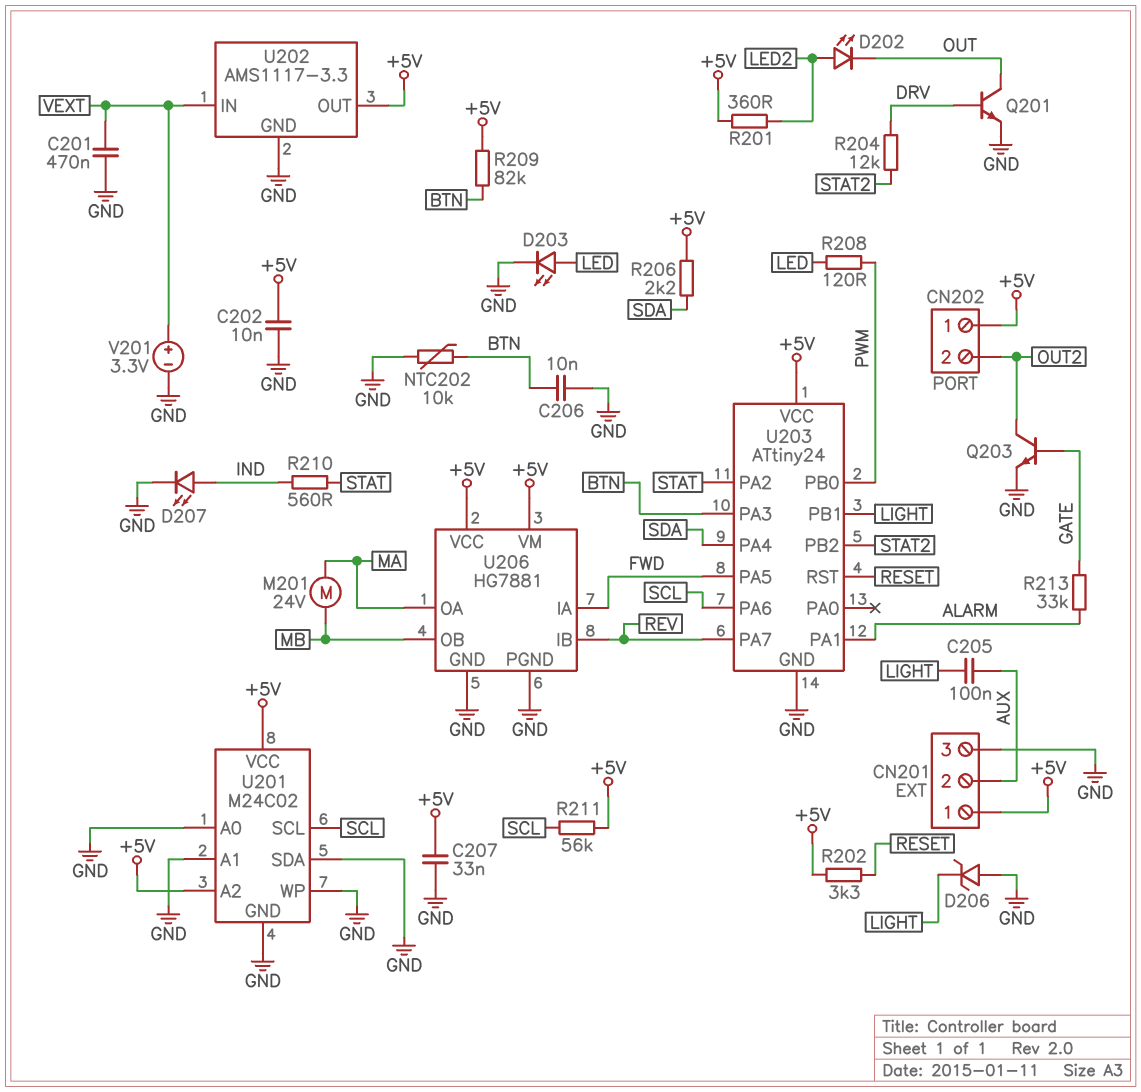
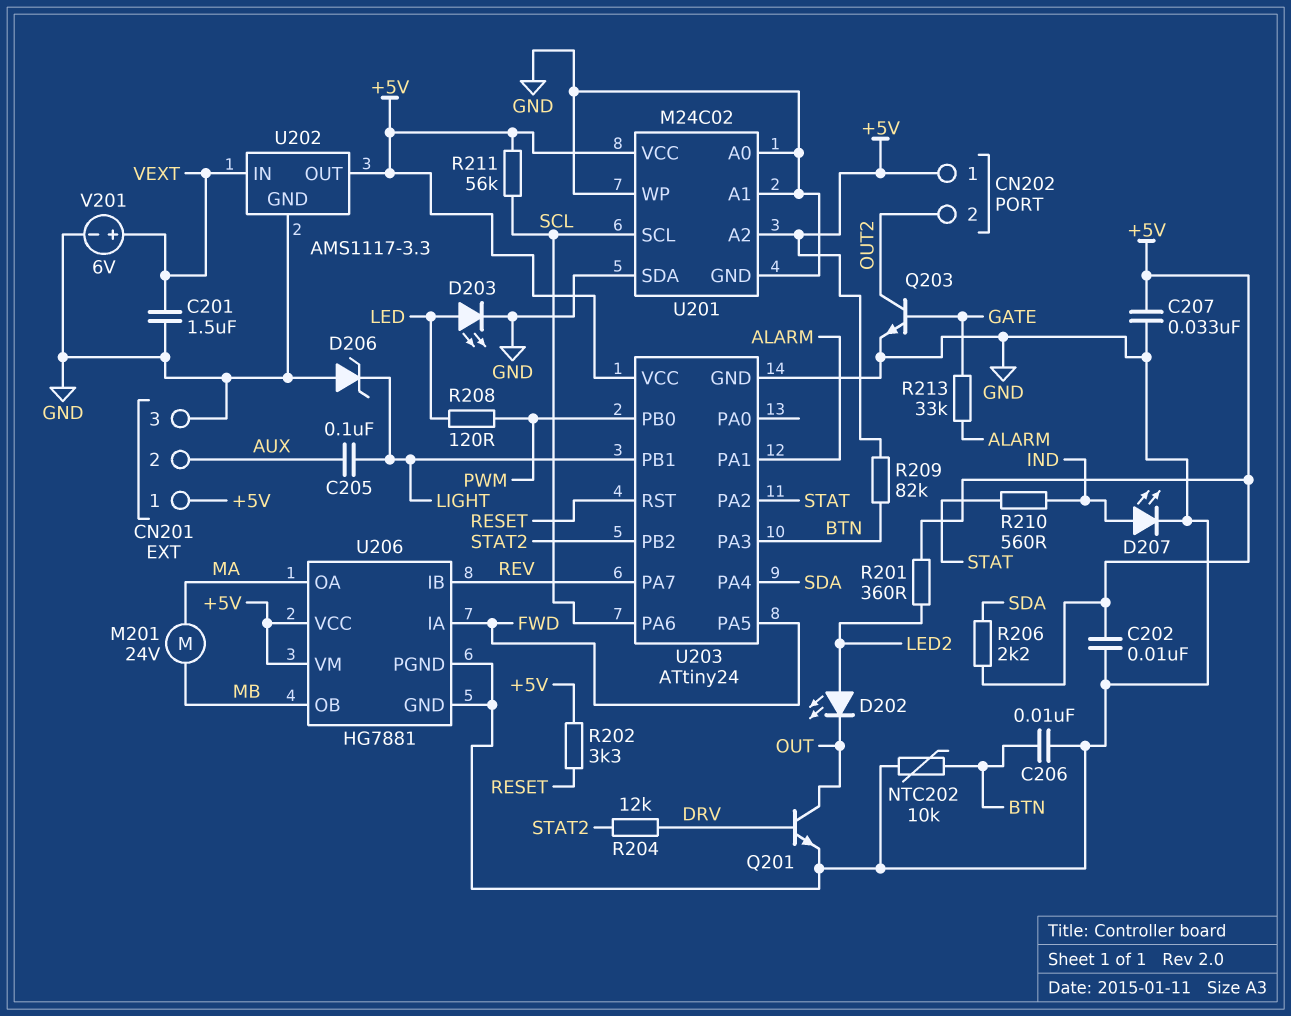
C201: 470nF (GND, VEXT) -> 1.5uF (GND, VEXT)
V201: 3.3V (plus VEXT, minus GND) -> 6V (plus VEXT, minus GND)

